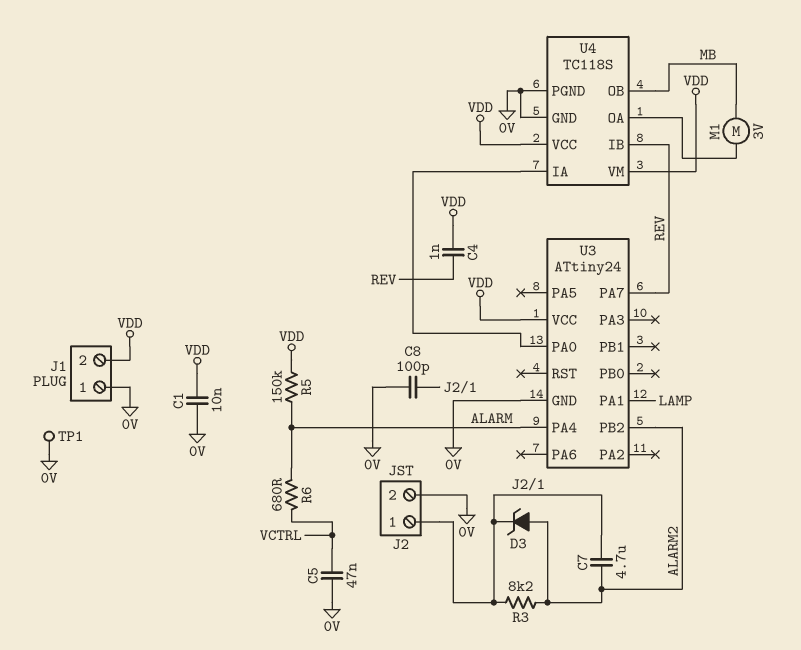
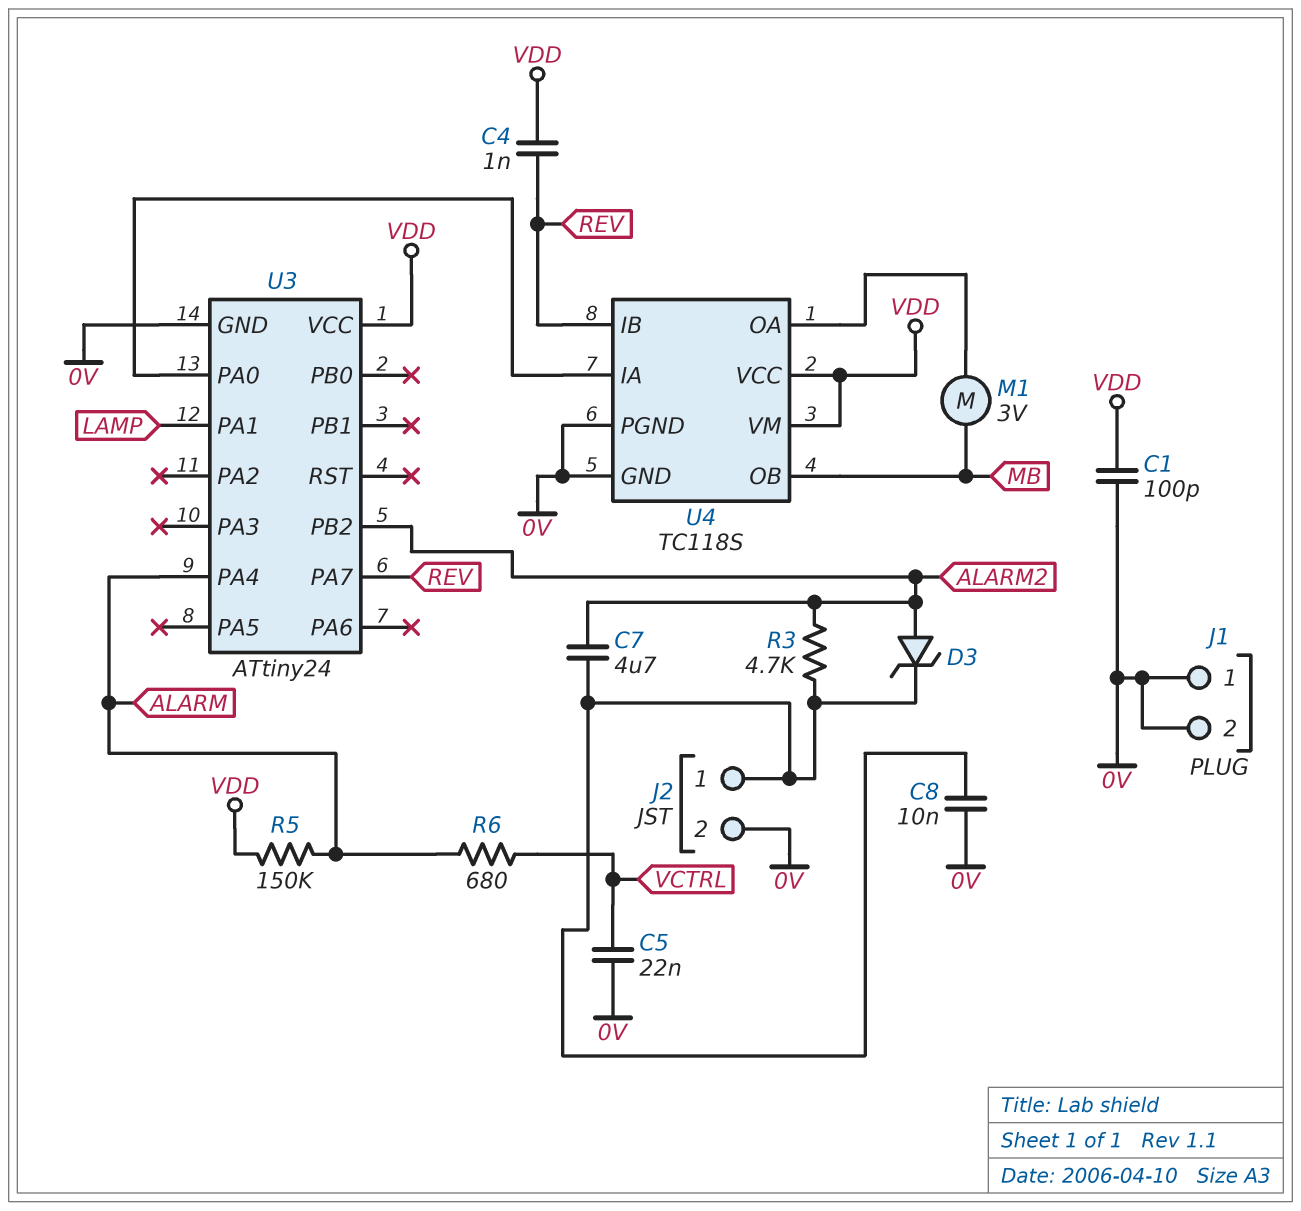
C1: 10nF (0V, VDD) -> 100pF (0V, VDD)
C5: 47nF (0V, VCTRL) -> 22nF (0V, VCTRL)
C8: 100pF (0V, J2/1) -> 10nF (0V, J2/1)
J1 pin 2: VDD -> 0V
R3: 8.2k (ALARM2, J2/1) -> 4.7k (ALARM2, J2/1)
TP1: test point (0V) -> none

